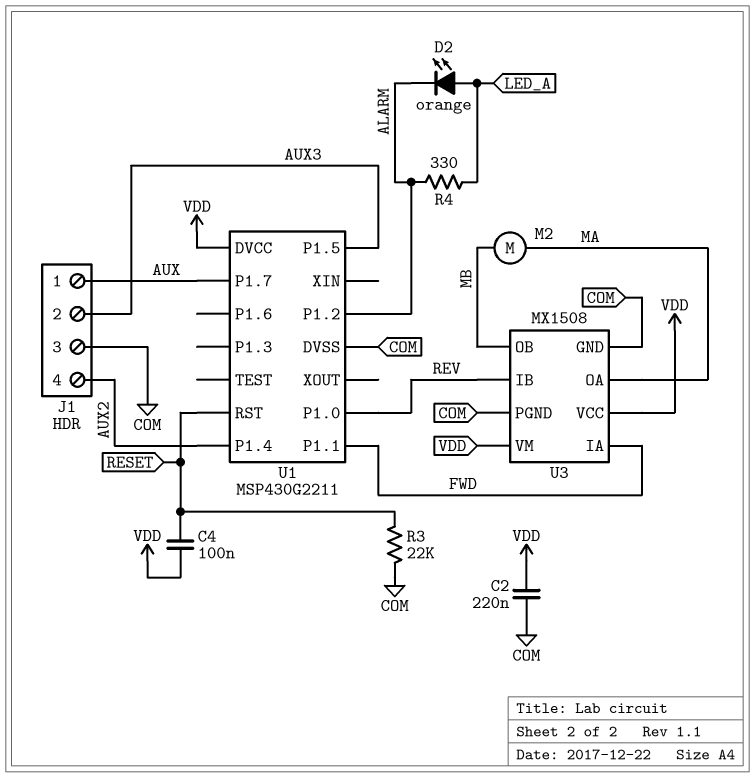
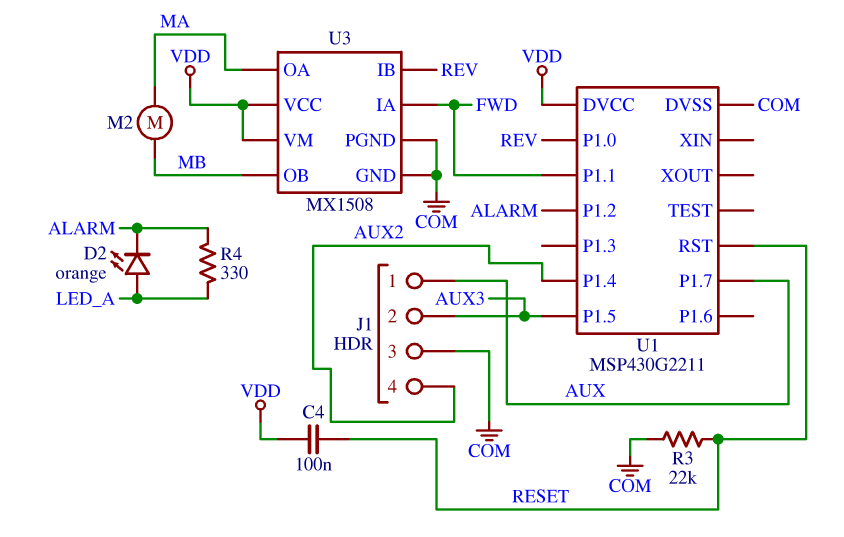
C2: 220nF (COM, VDD) -> none

